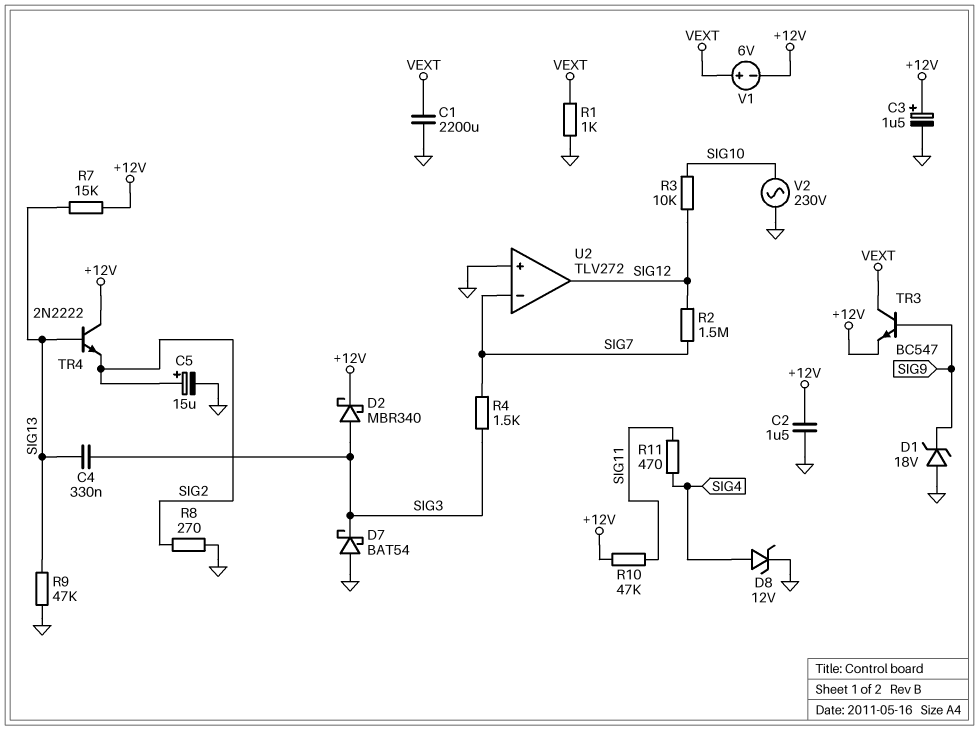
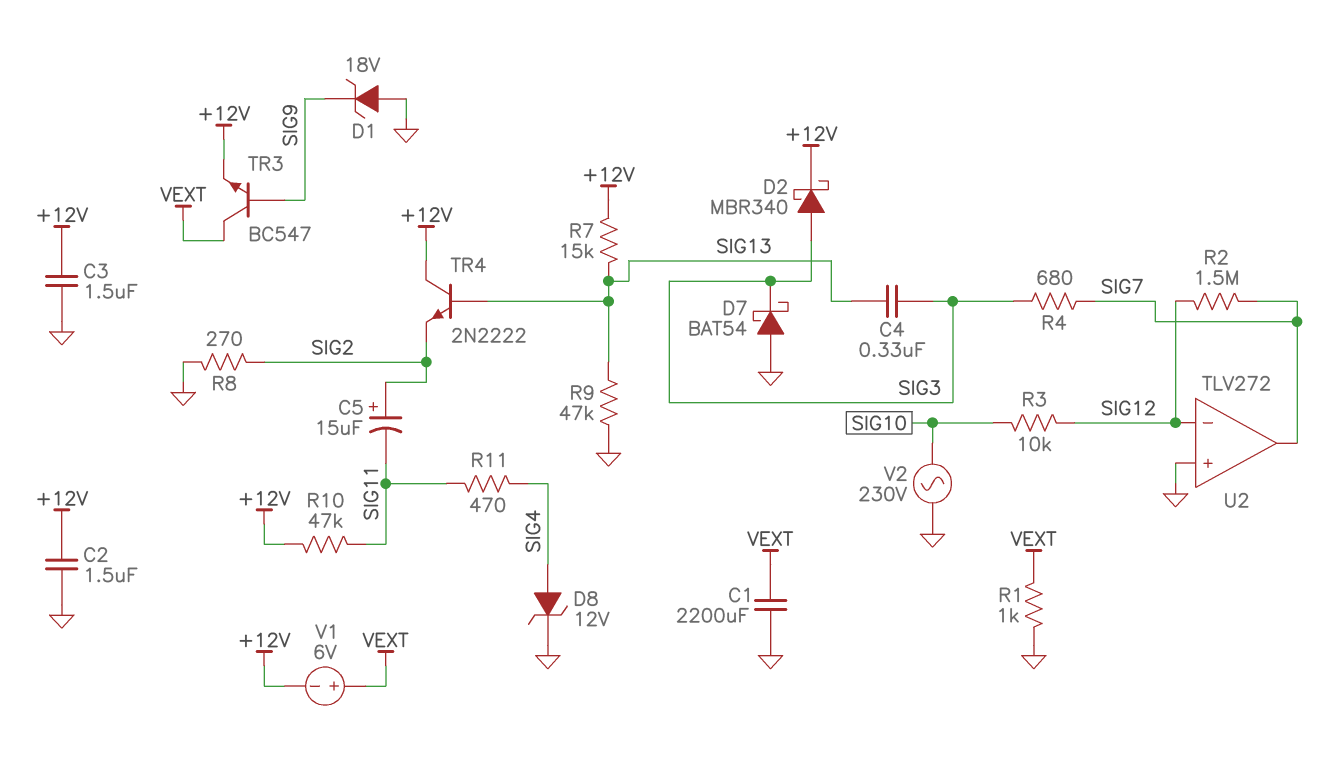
C3: 1.5uF (plus +12V, minus GND) -> 1.5uF (+12V, GND)
C5: 15uF (plus SIG2, minus GND) -> 15uF (plus SIG2, minus SIG11)
R4: 1.5k (SIG3, SIG7) -> 680 (SIG3, SIG7)
U2 pin in-: SIG7 -> SIG12
U2 pin out: SIG12 -> SIG7

